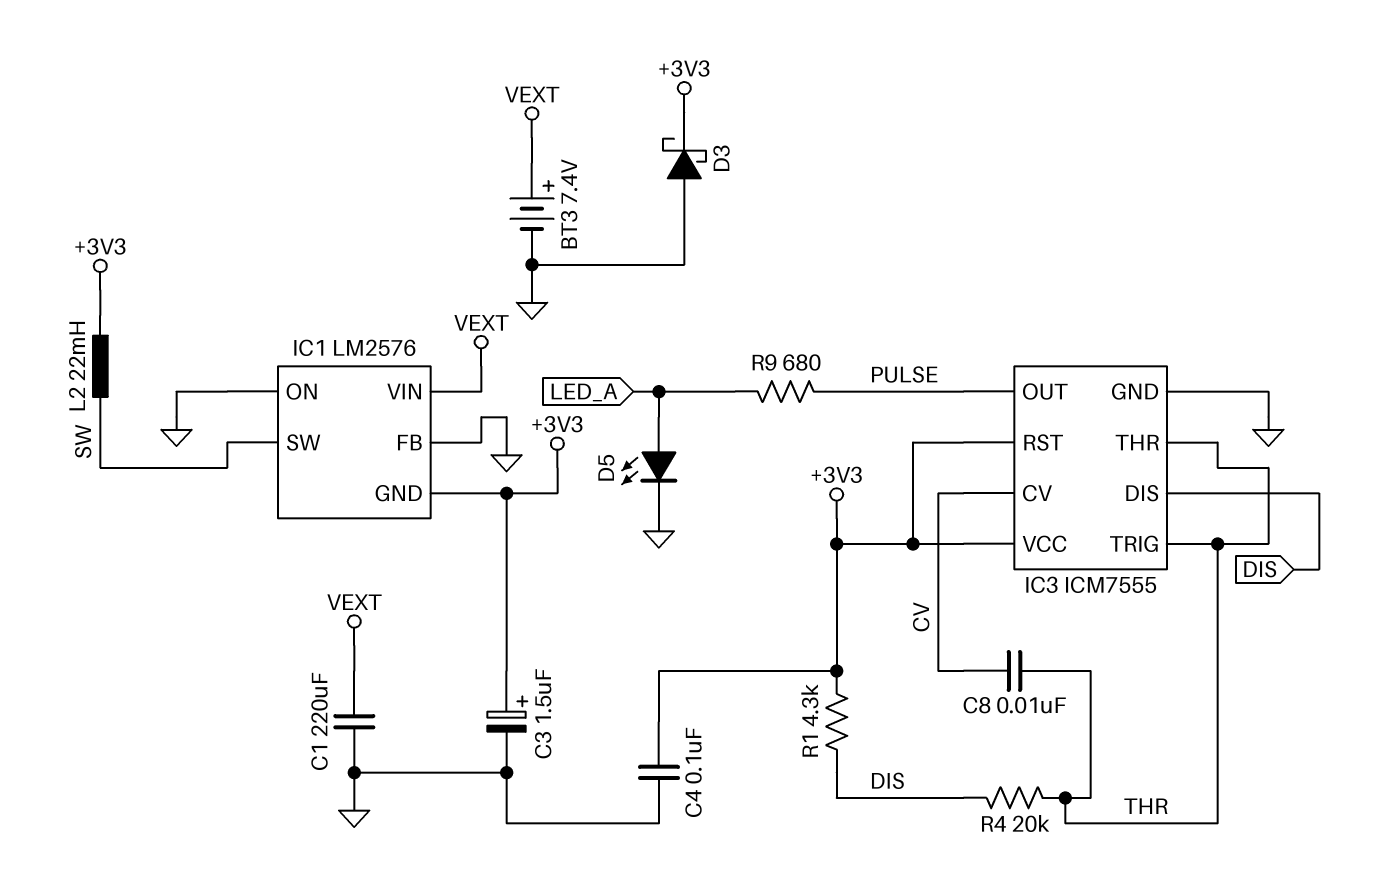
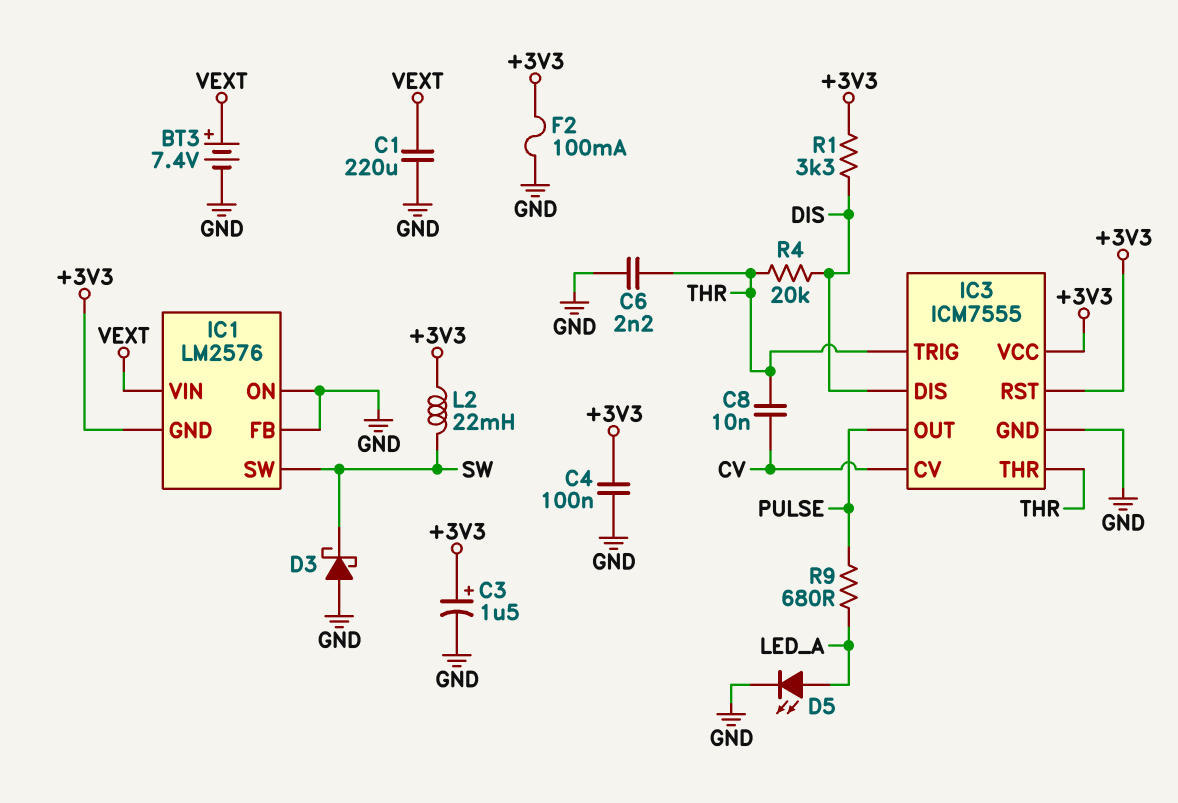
C6: none -> 2.2nF (GND, THR)
D3: schottky (A GND, K +3V3) -> schottky (A GND, K SW)
F2: none -> 100mA (+3V3, GND)
R1: 4.3k (+3V3, DIS) -> 3.3k (+3V3, DIS)

